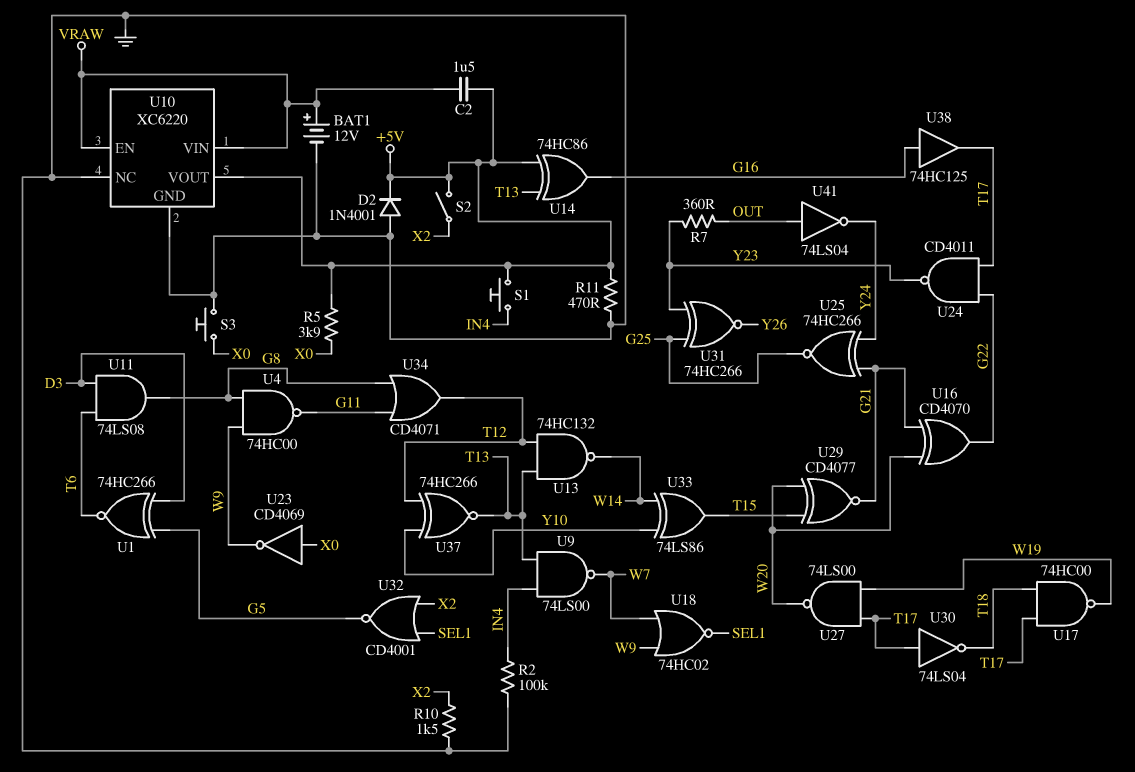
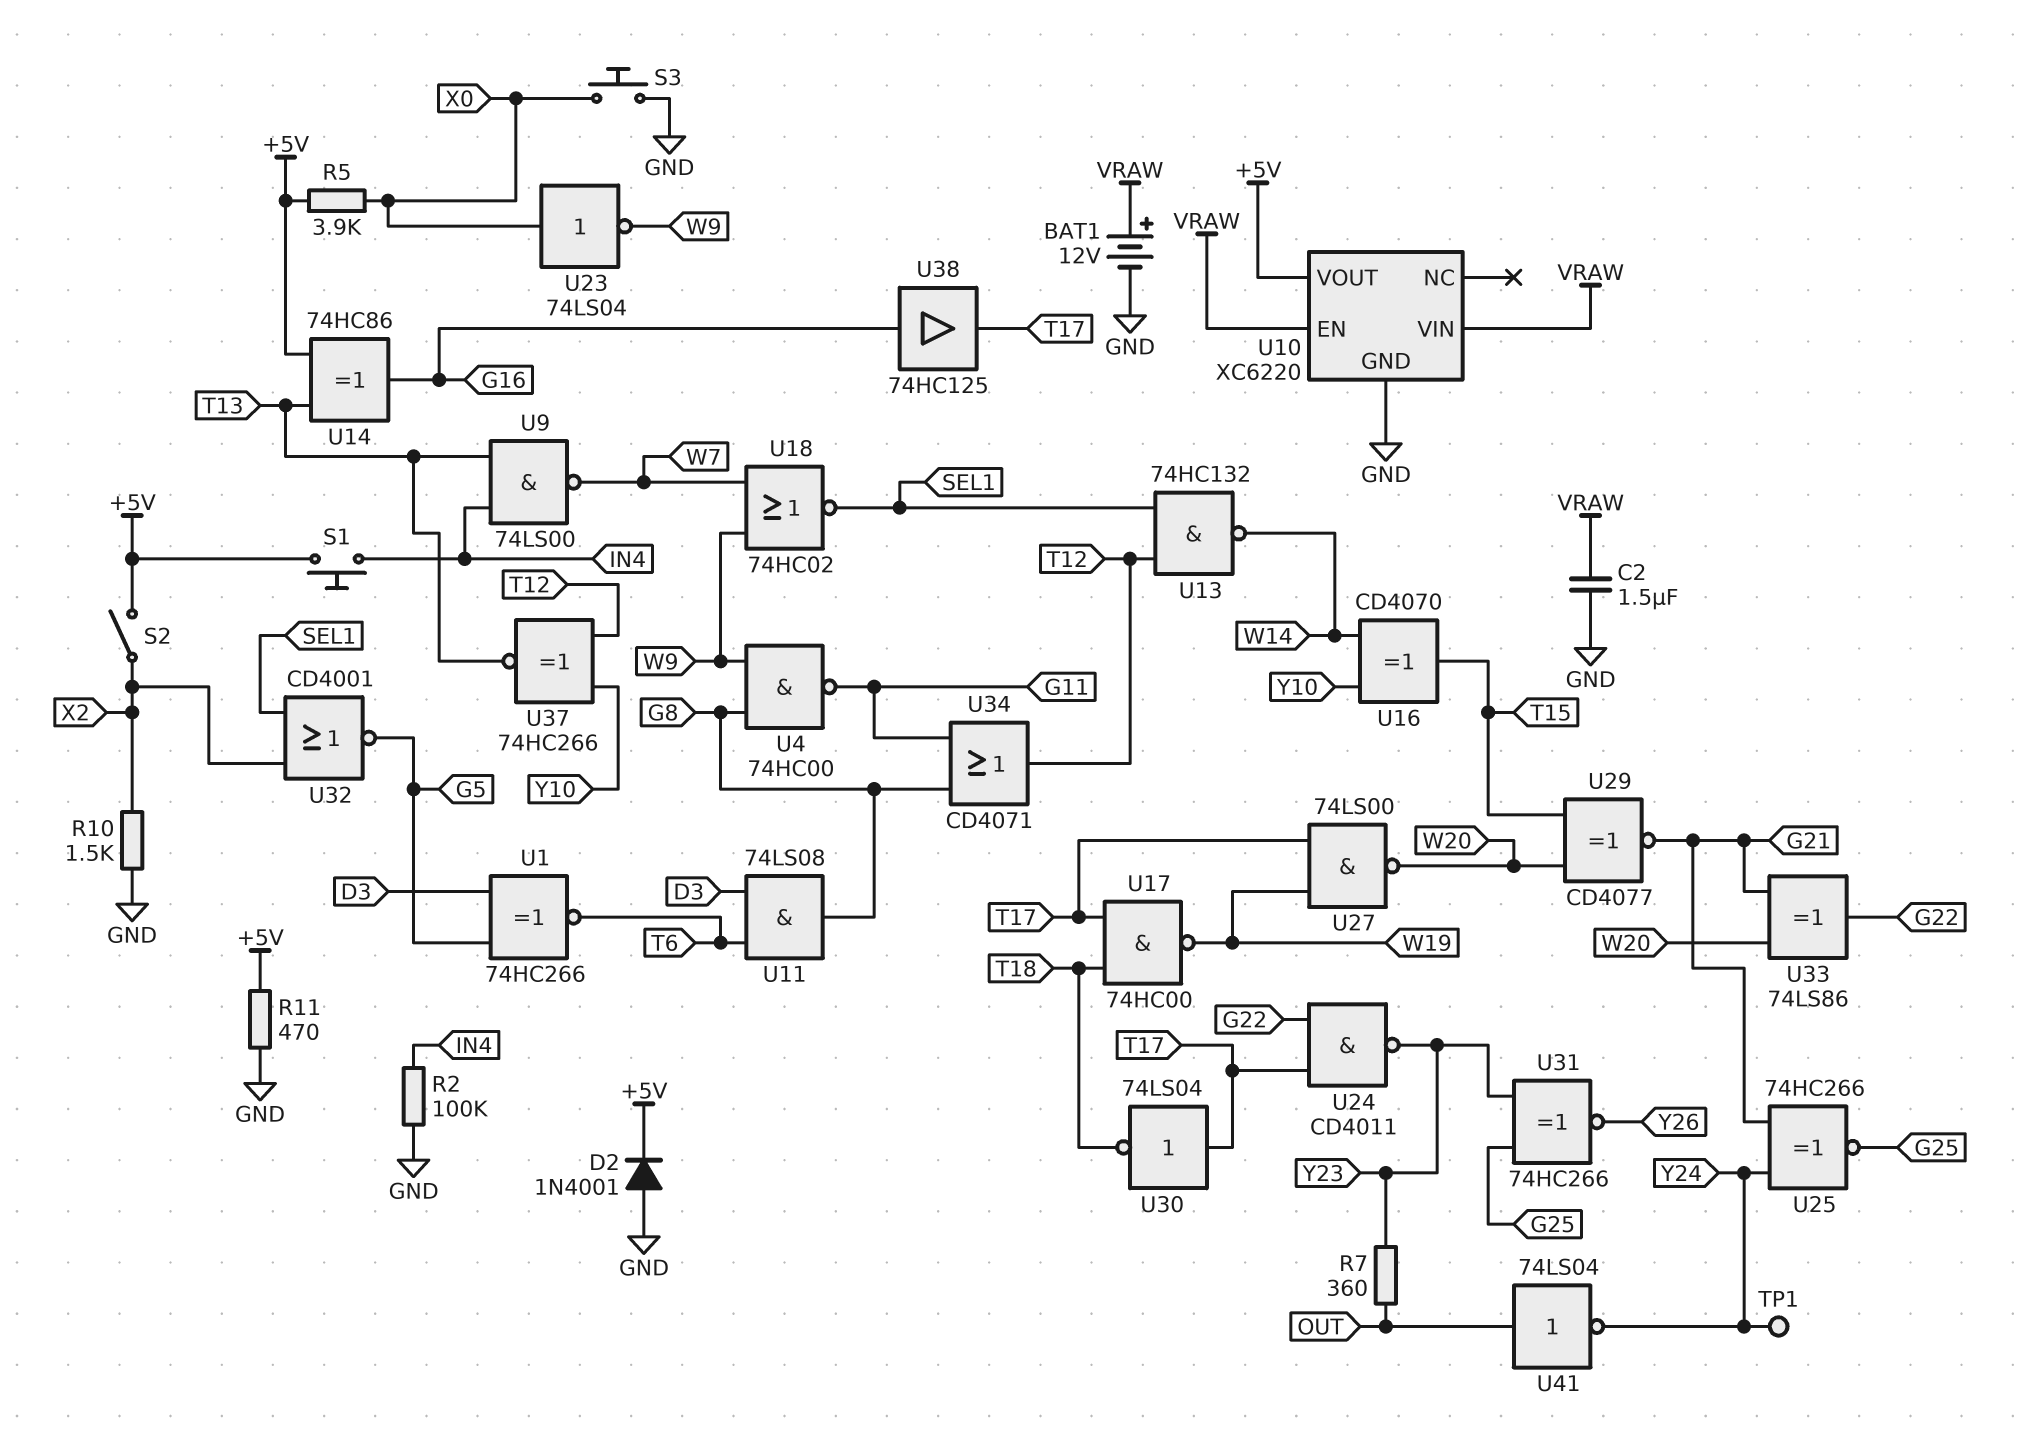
C2: 1.5uF (+5V, VRAW) -> 1.5uF (GND, VRAW)
TP1: none -> test point (Y24)
U10 pin NC: GND -> none
U13: NAND 74HC132 (in T12, in T13, out W14) -> NAND 74HC132 (in SEL1, in T12, out W14)
U16: XOR CD4070 (in G21, in W20, out G22) -> XOR CD4070 (in W14, in Y10, out T15)
U23: NOT CD4069 (in X0, out W9) -> NOT 74LS04 (in X0, out W9)
U33: XOR 74LS86 (in W14, in Y10, out T15) -> XOR 74LS86 (in G21, in W20, out G22)

